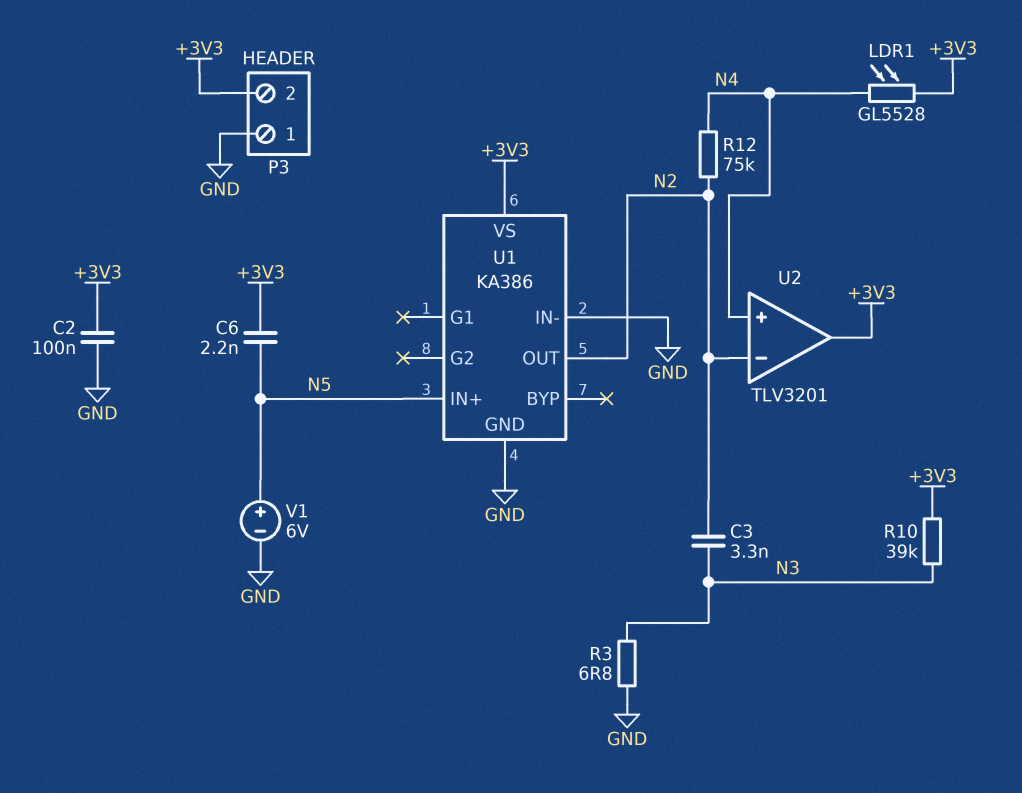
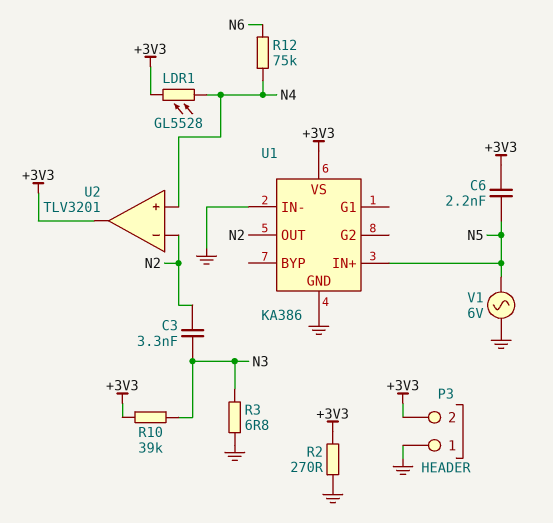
C2: 100nF (+3V3, GND) -> none
R2: none -> 270 (+3V3, GND)
R12: 75k (N2, N4) -> 75k (N4, N6)
V1: 6V (plus N5, minus GND) -> AC 6V (GND, N5)

